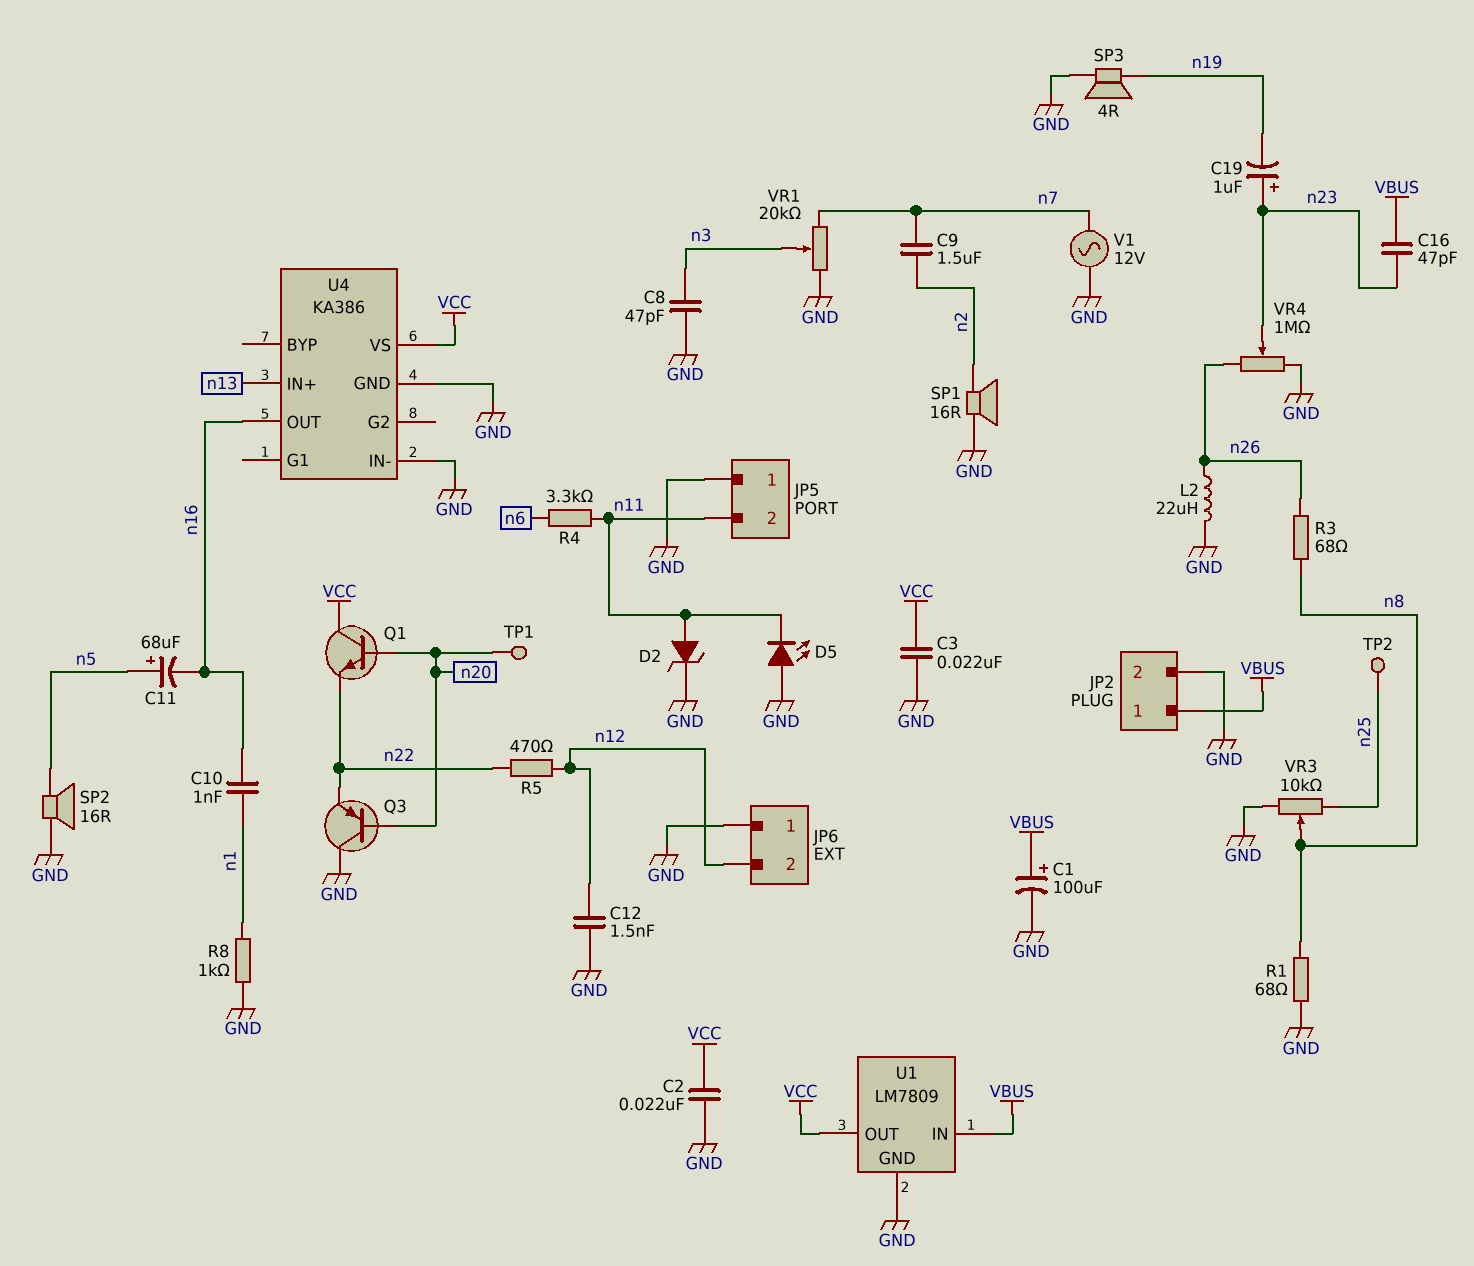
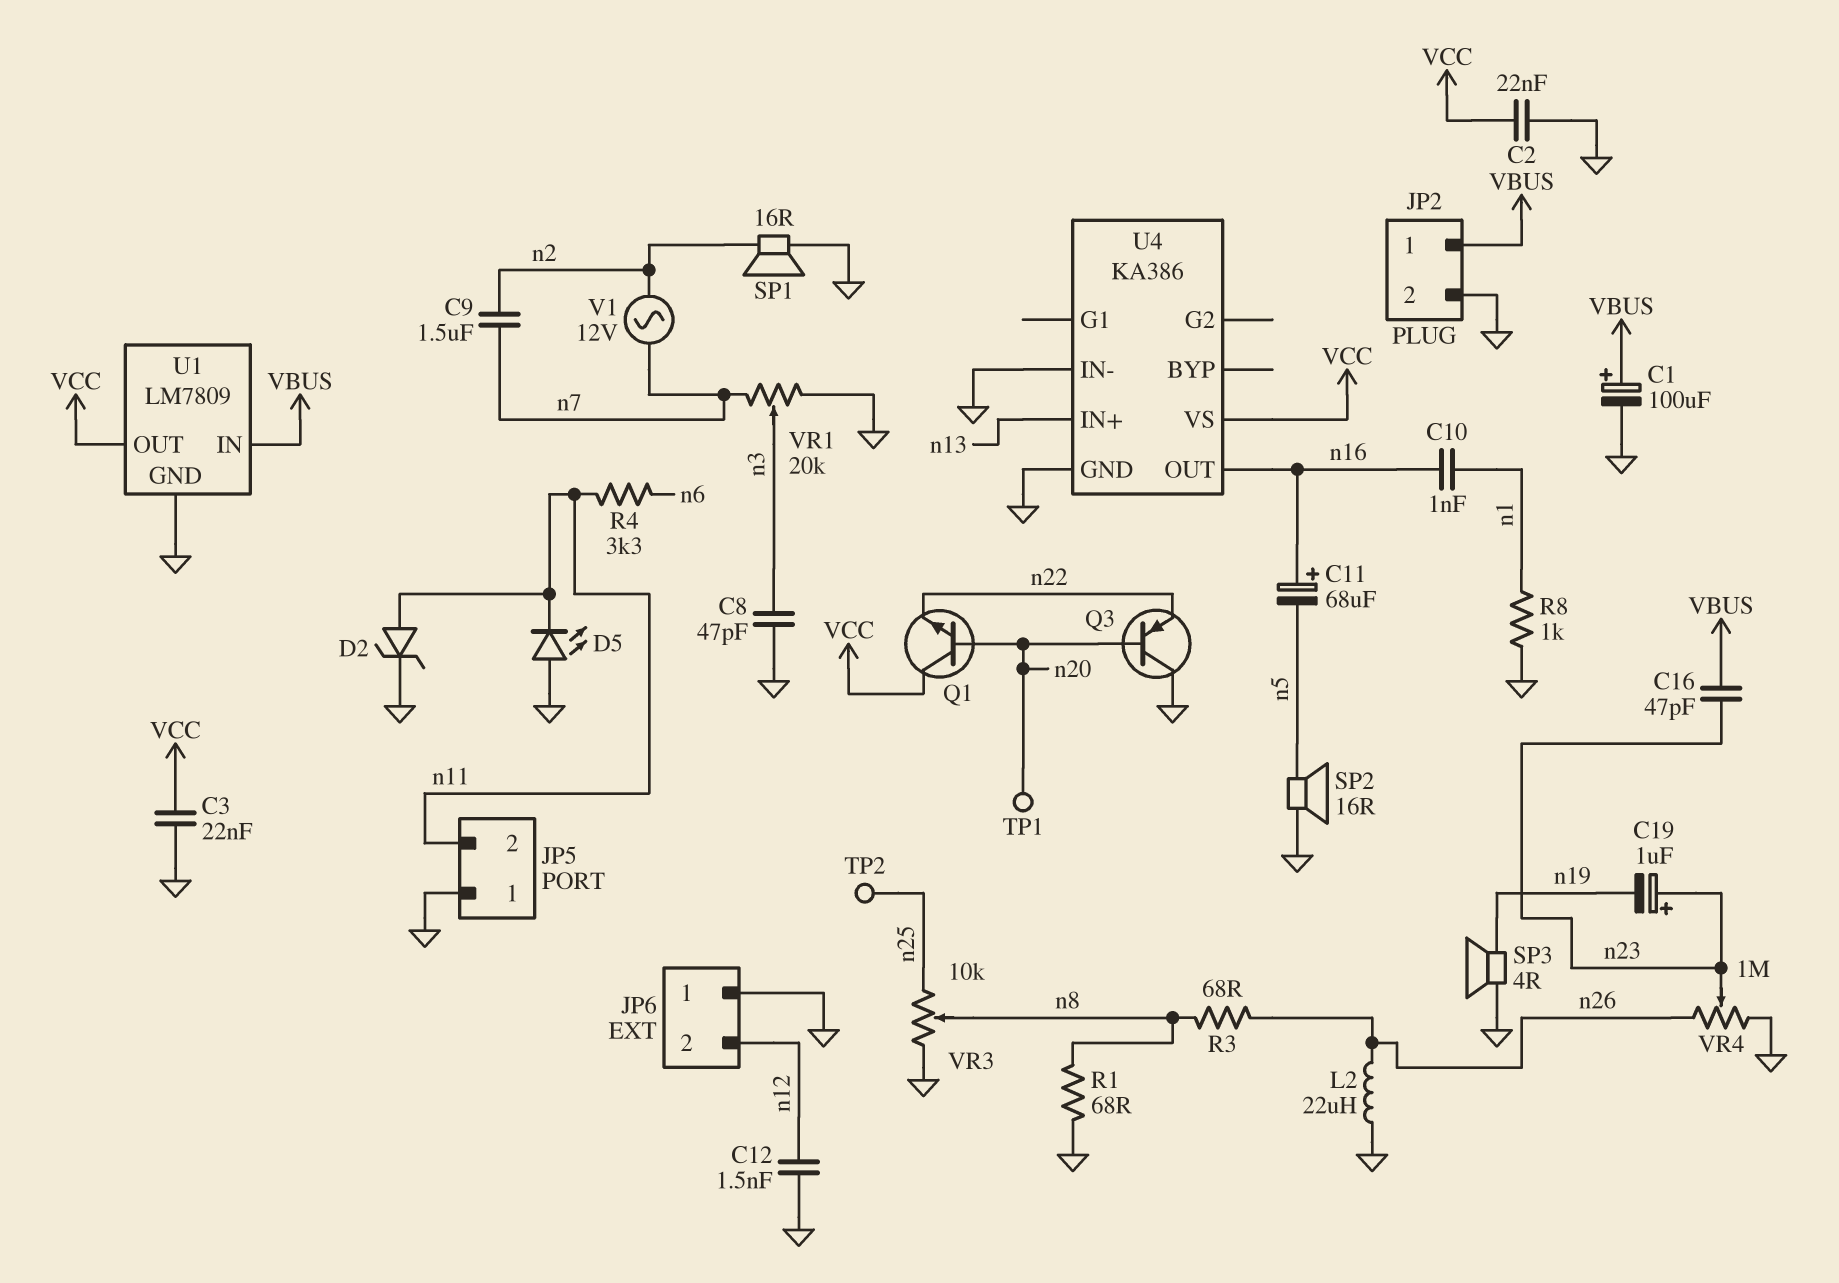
C11: 68uF (plus n5, minus n16) -> 68uF (plus n16, minus n5)
R5: 470 (n12, n22) -> none
V1: AC 12V (GND, n7) -> AC 12V (n2, n7)

